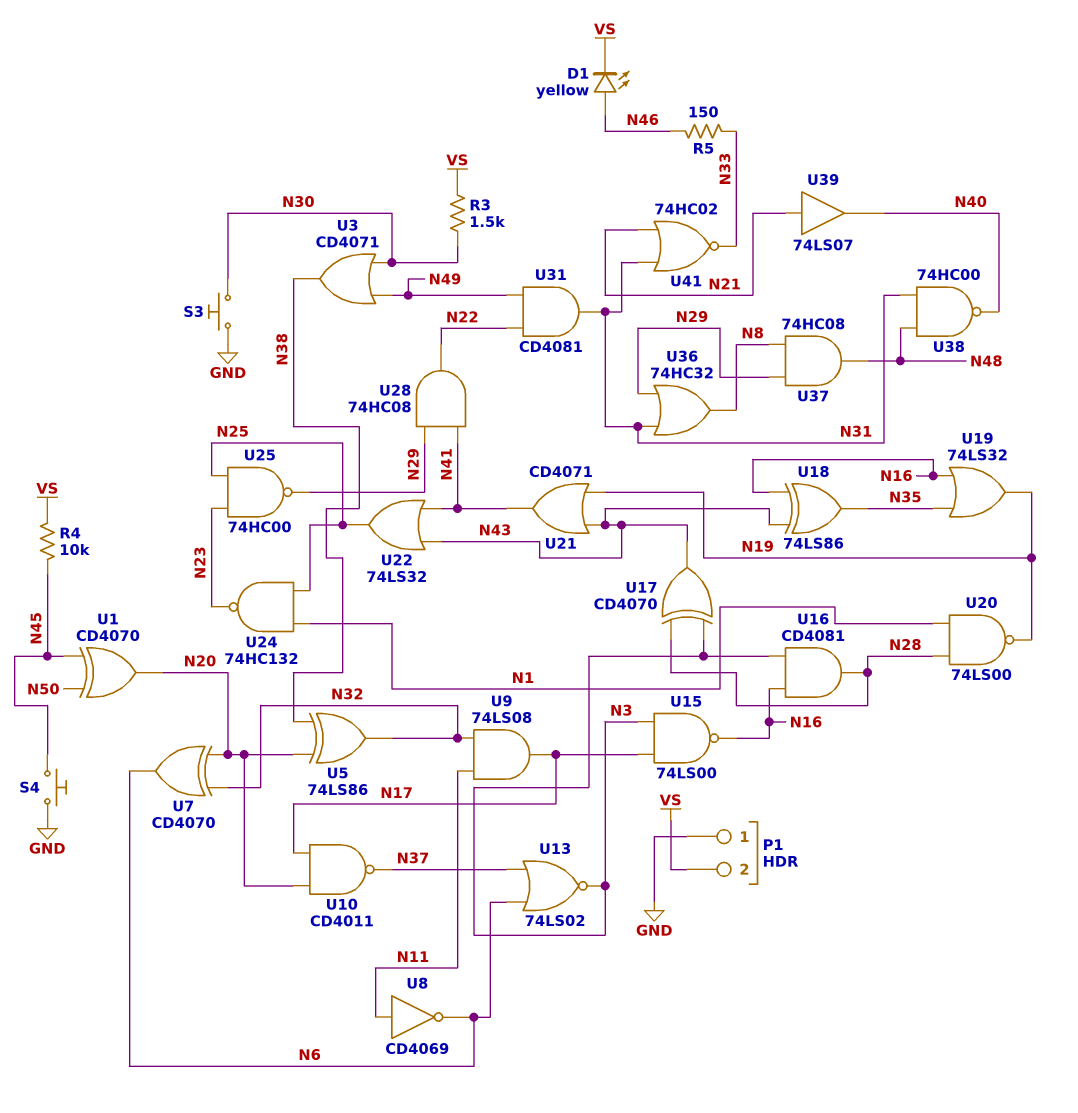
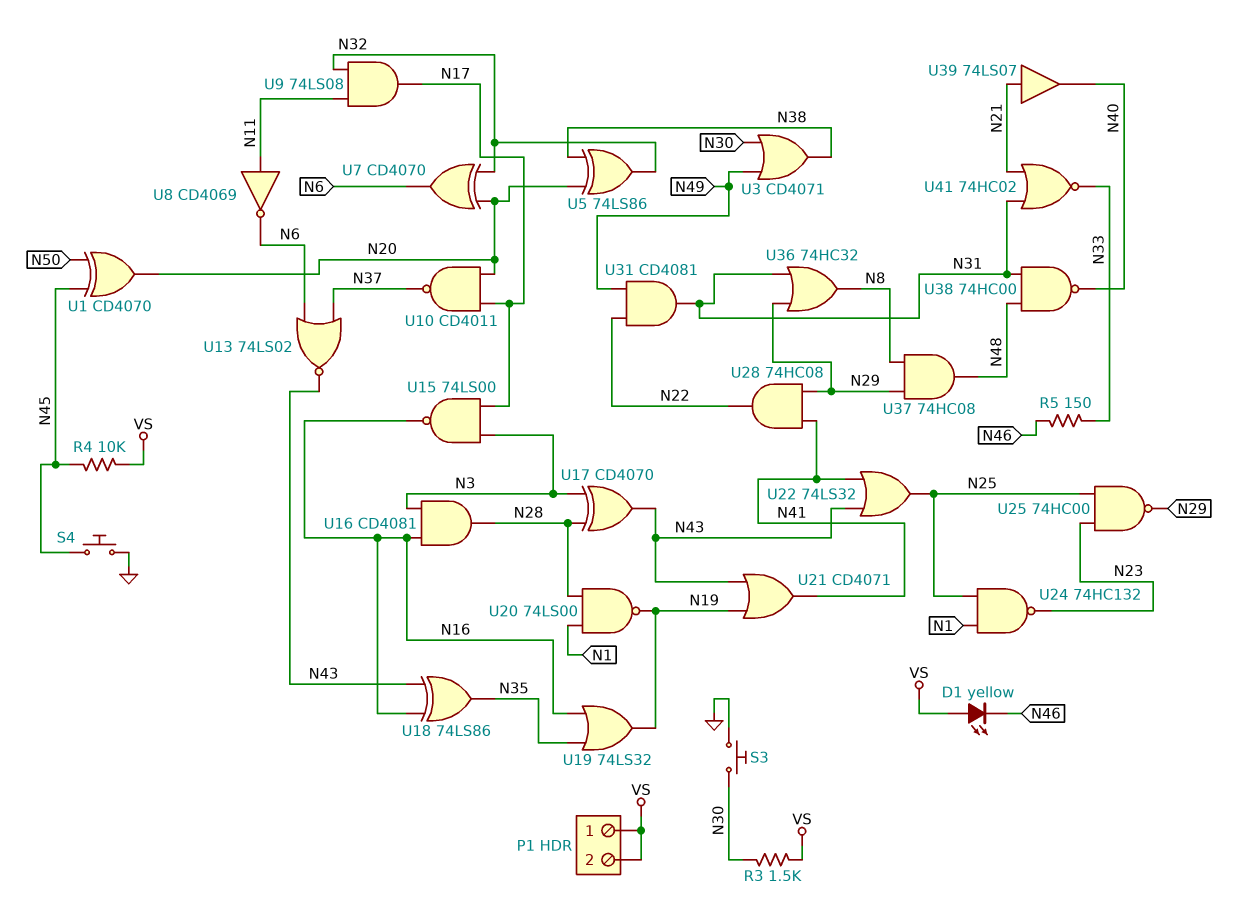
D1: LED yellow (A N46, K VS) -> LED yellow (A VS, K N46)
P1 pin 1: GND -> VS
U13: NOR 74LS02 (in N6, in N37, out N3) -> NOR 74LS02 (in N6, in N37, out N43)

